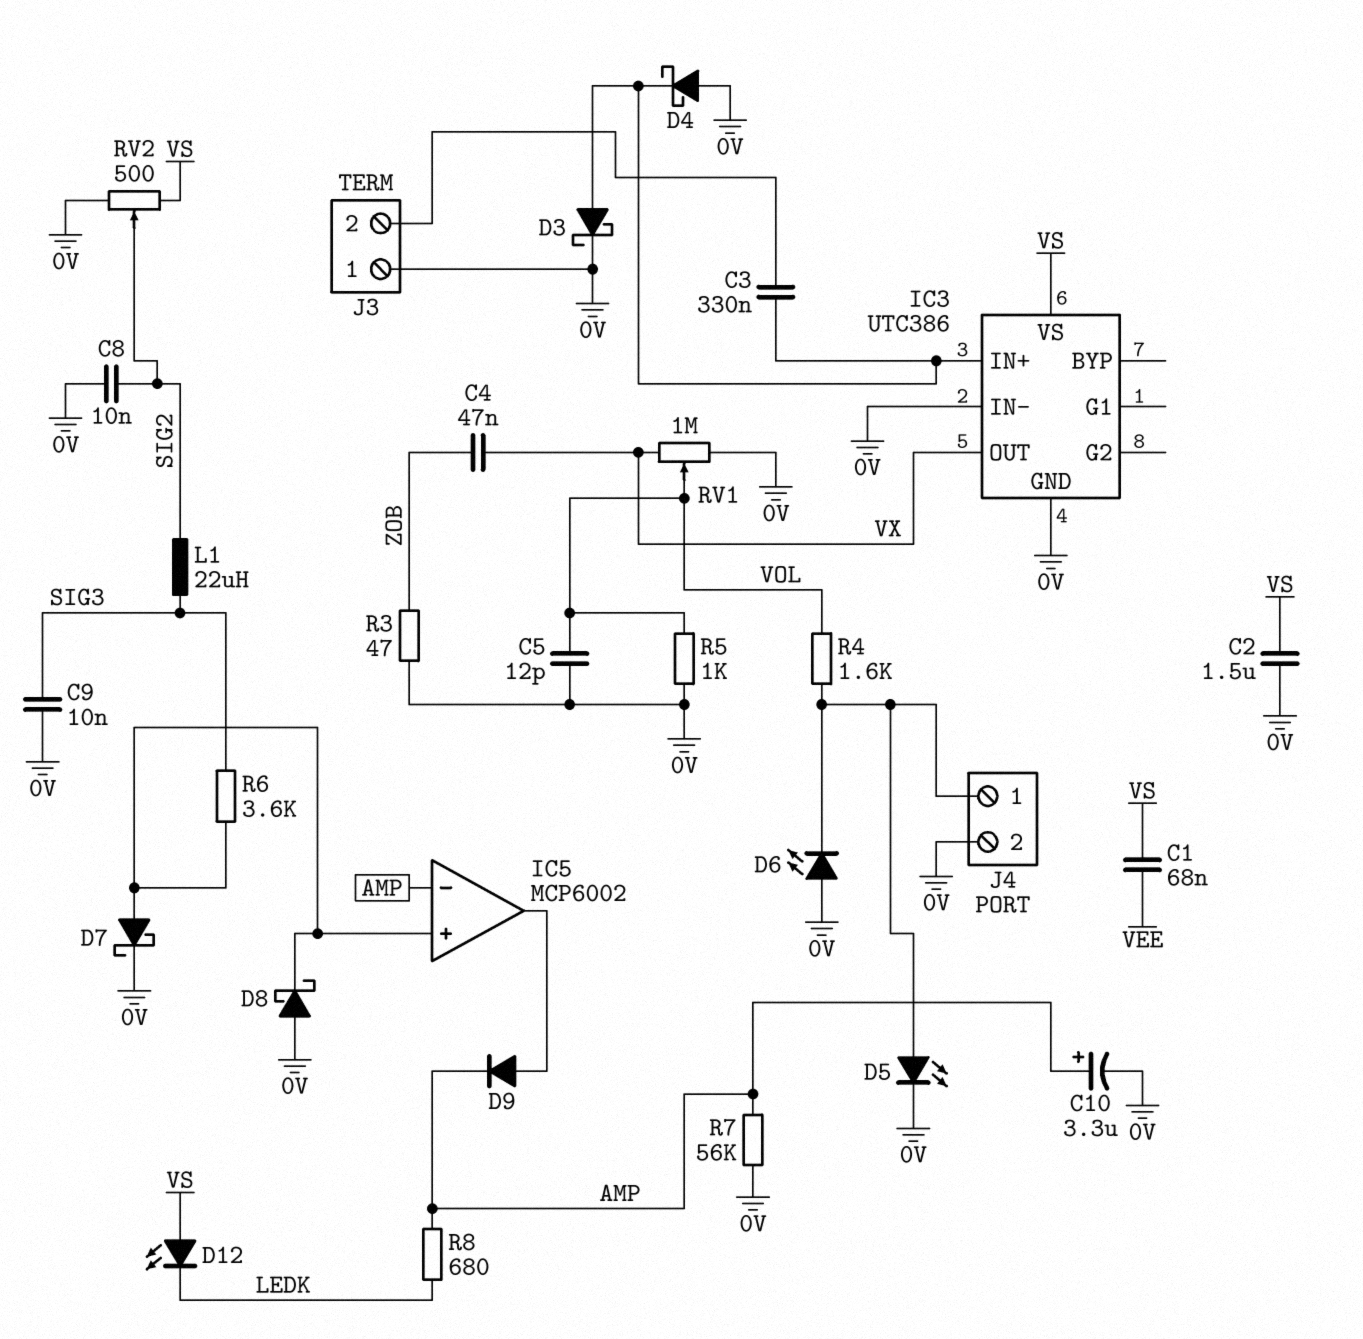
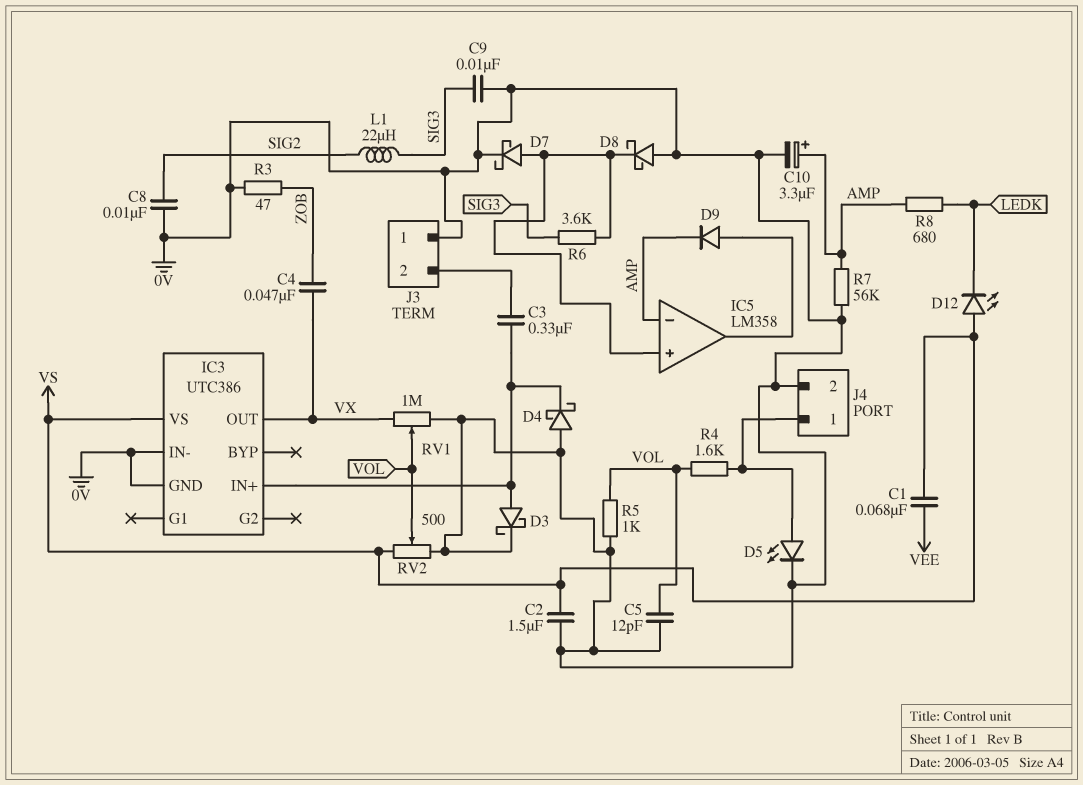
D6: LED (A 0V, K J4/1) -> none
IC5: MCP6002 -> LM358
RV2: 500 (0V, VS, wiper SIG2) -> 500 (0V, VS, wiper VOL)

